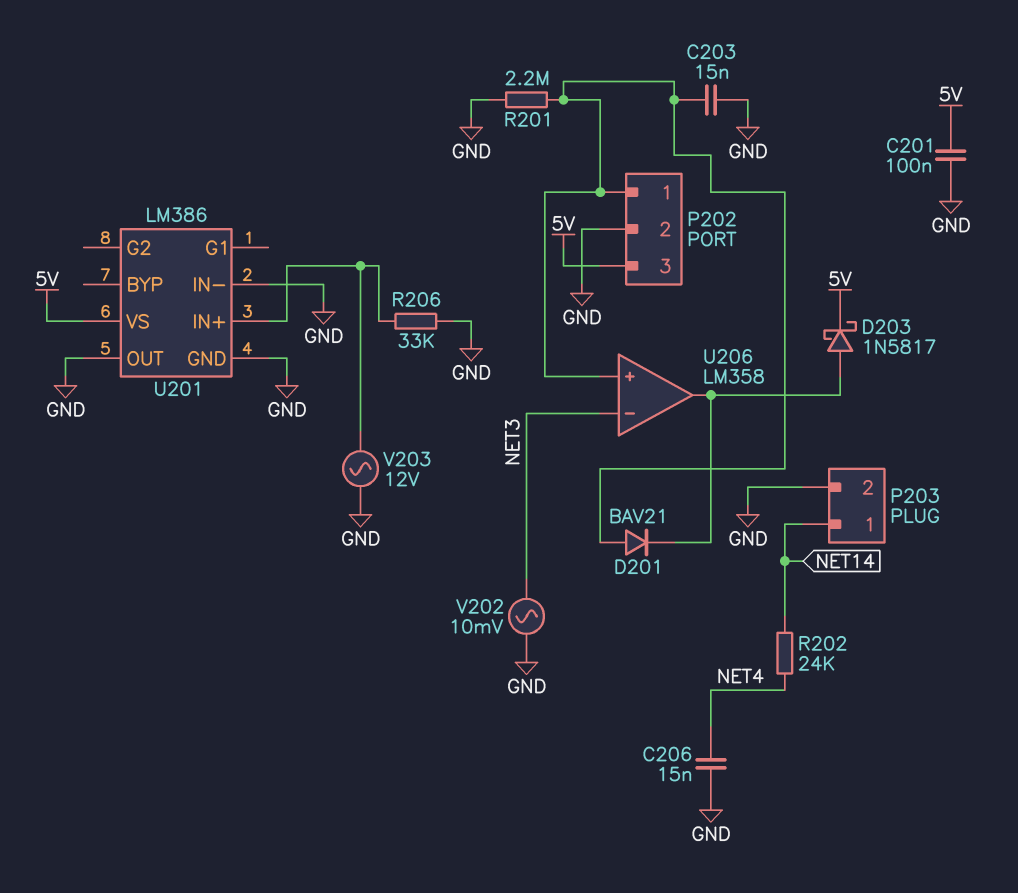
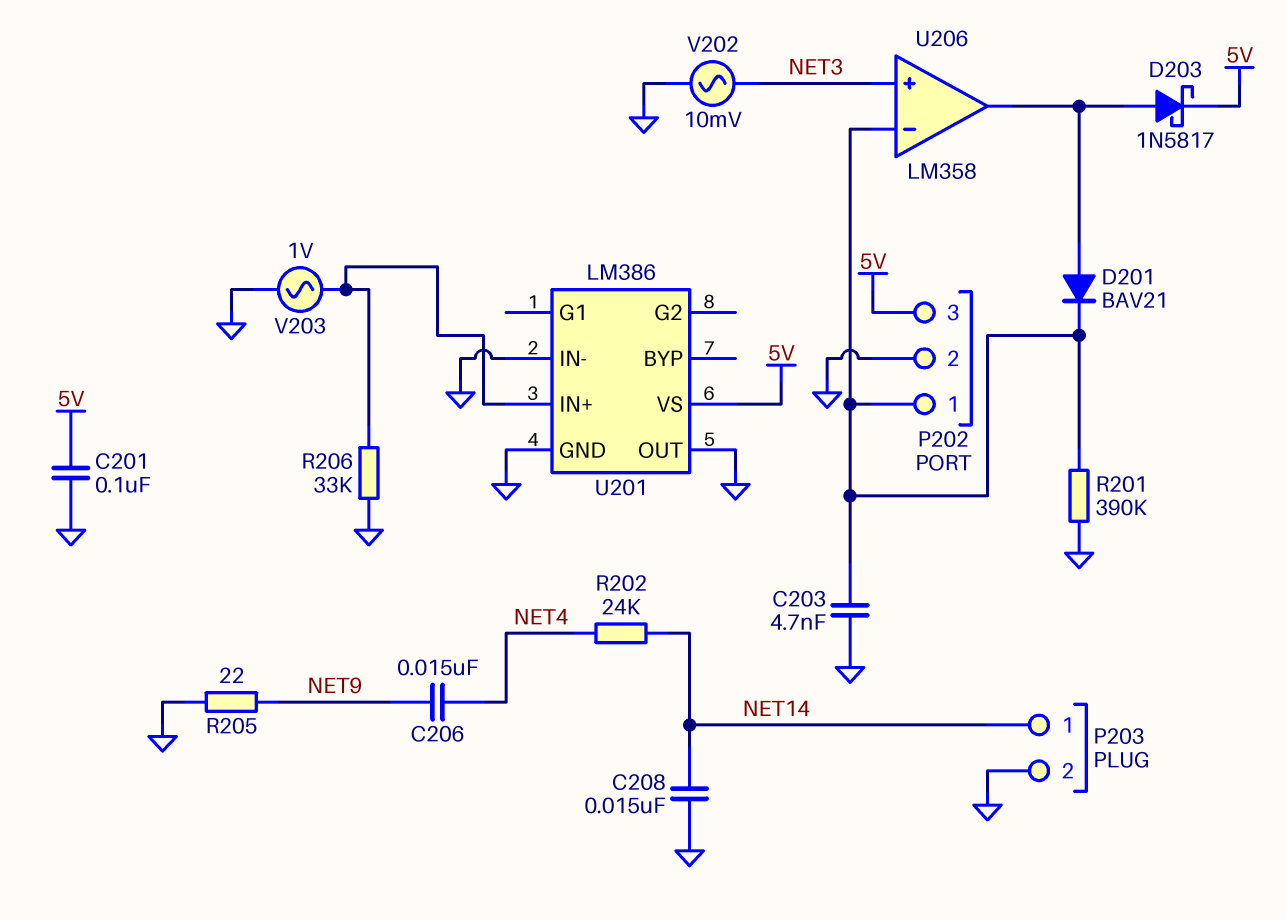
C203: 15nF (GND, P202/1) -> 4.7nF (GND, P202/1)
C206: 15nF (GND, NET4) -> 15nF (NET4, NET9)
C208: none -> 15nF (GND, NET14)
D201: diode BAV21 (A P202/1, K U206/out) -> diode BAV21 (A U206/out, K P202/1)
R201: 2.2M (GND, P202/1) -> 390k (GND, P202/1)
R205: none -> 22 (GND, NET9)
U206 pin in+: P202/1 -> NET3
U206 pin in-: NET3 -> P202/1
V203: AC 12V (GND, U201/IN+) -> AC 1V (GND, U201/IN+)

